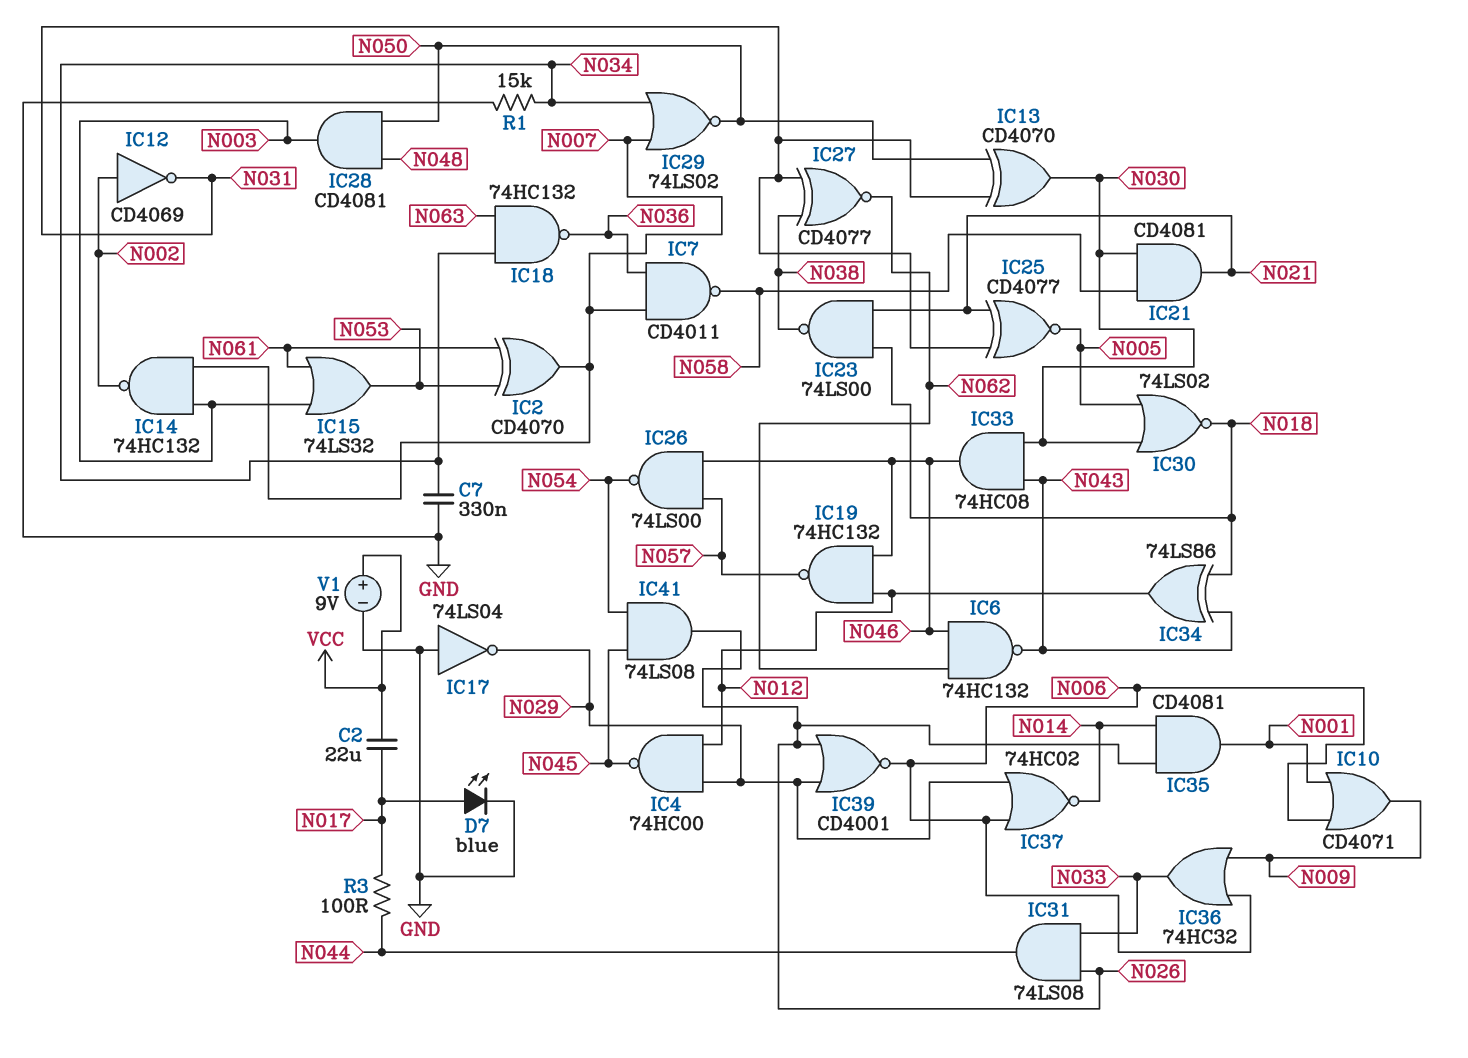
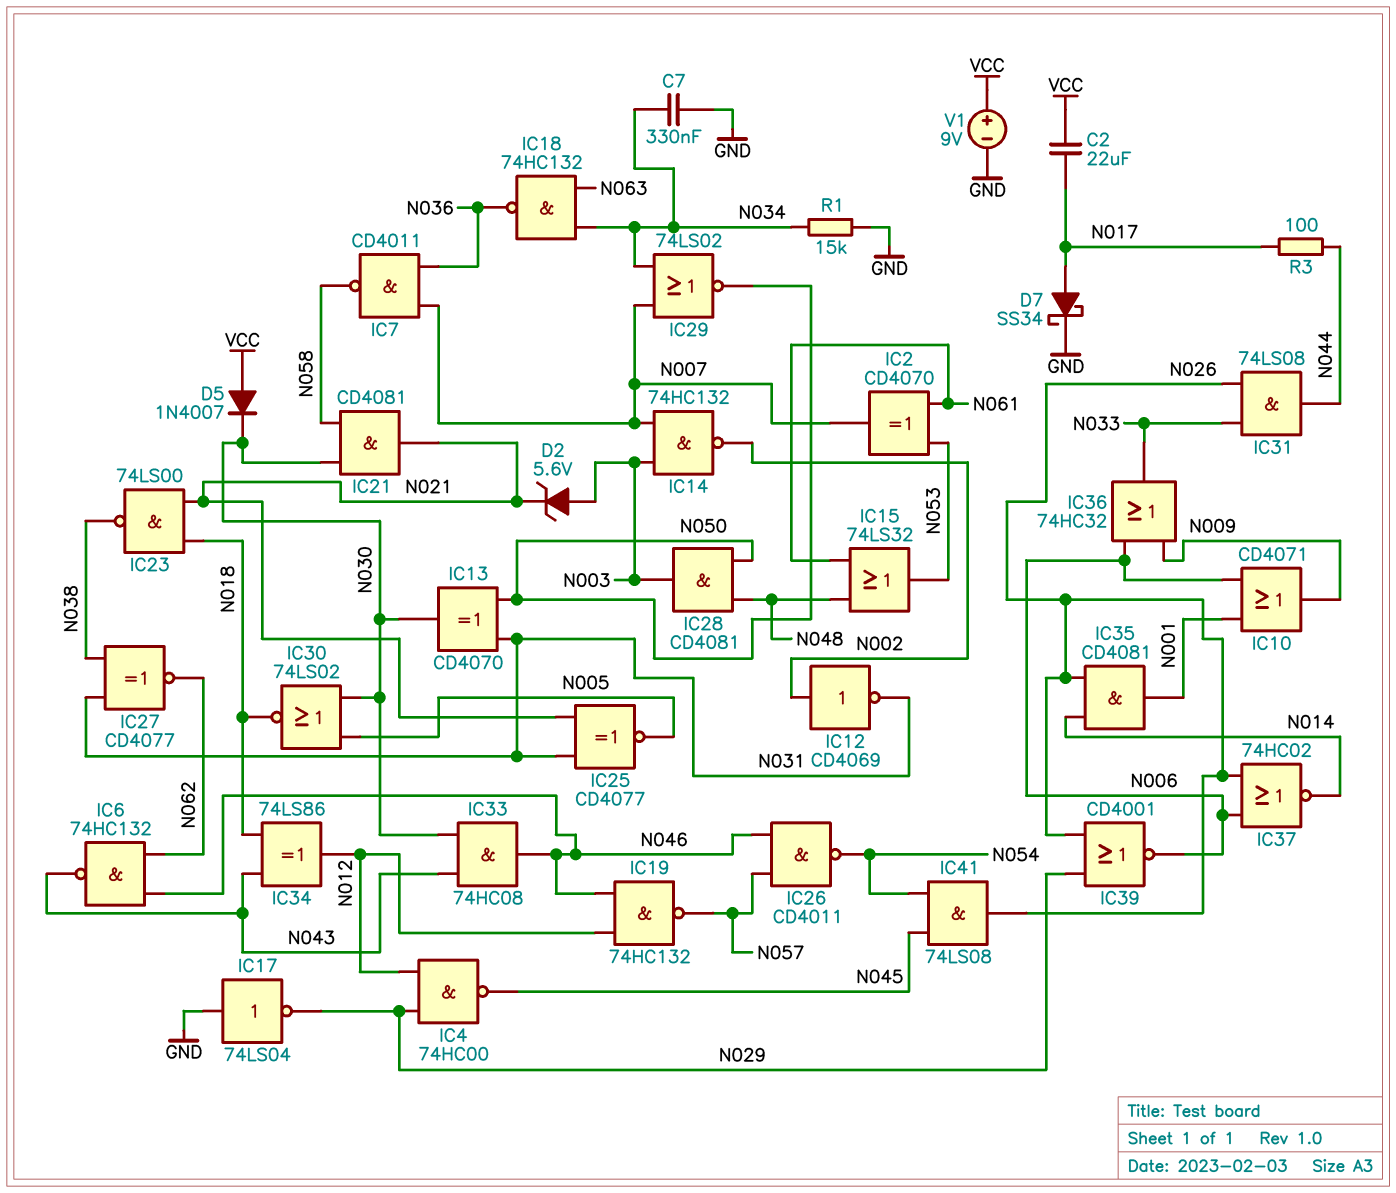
D2: none -> zener 5.6V (A N003, K N021)
D5: none -> diode 1N4007 (A VCC, K N030)
D7: LED blue (A N017, K GND) -> schottky SS34 (A N017, K GND)
IC15: OR 74LS32 (in N003, in N061, out N053) -> OR 74LS32 (in N048, in N061, out N053)
IC26: NAND 74LS00 (in N046, in N057, out N054) -> NAND CD4011 (in N046, in N057, out N054)
IC37: NOR 74HC02 (in N006, in N029, out N014) -> NOR 74HC02 (in N006, in N026, out N014)

